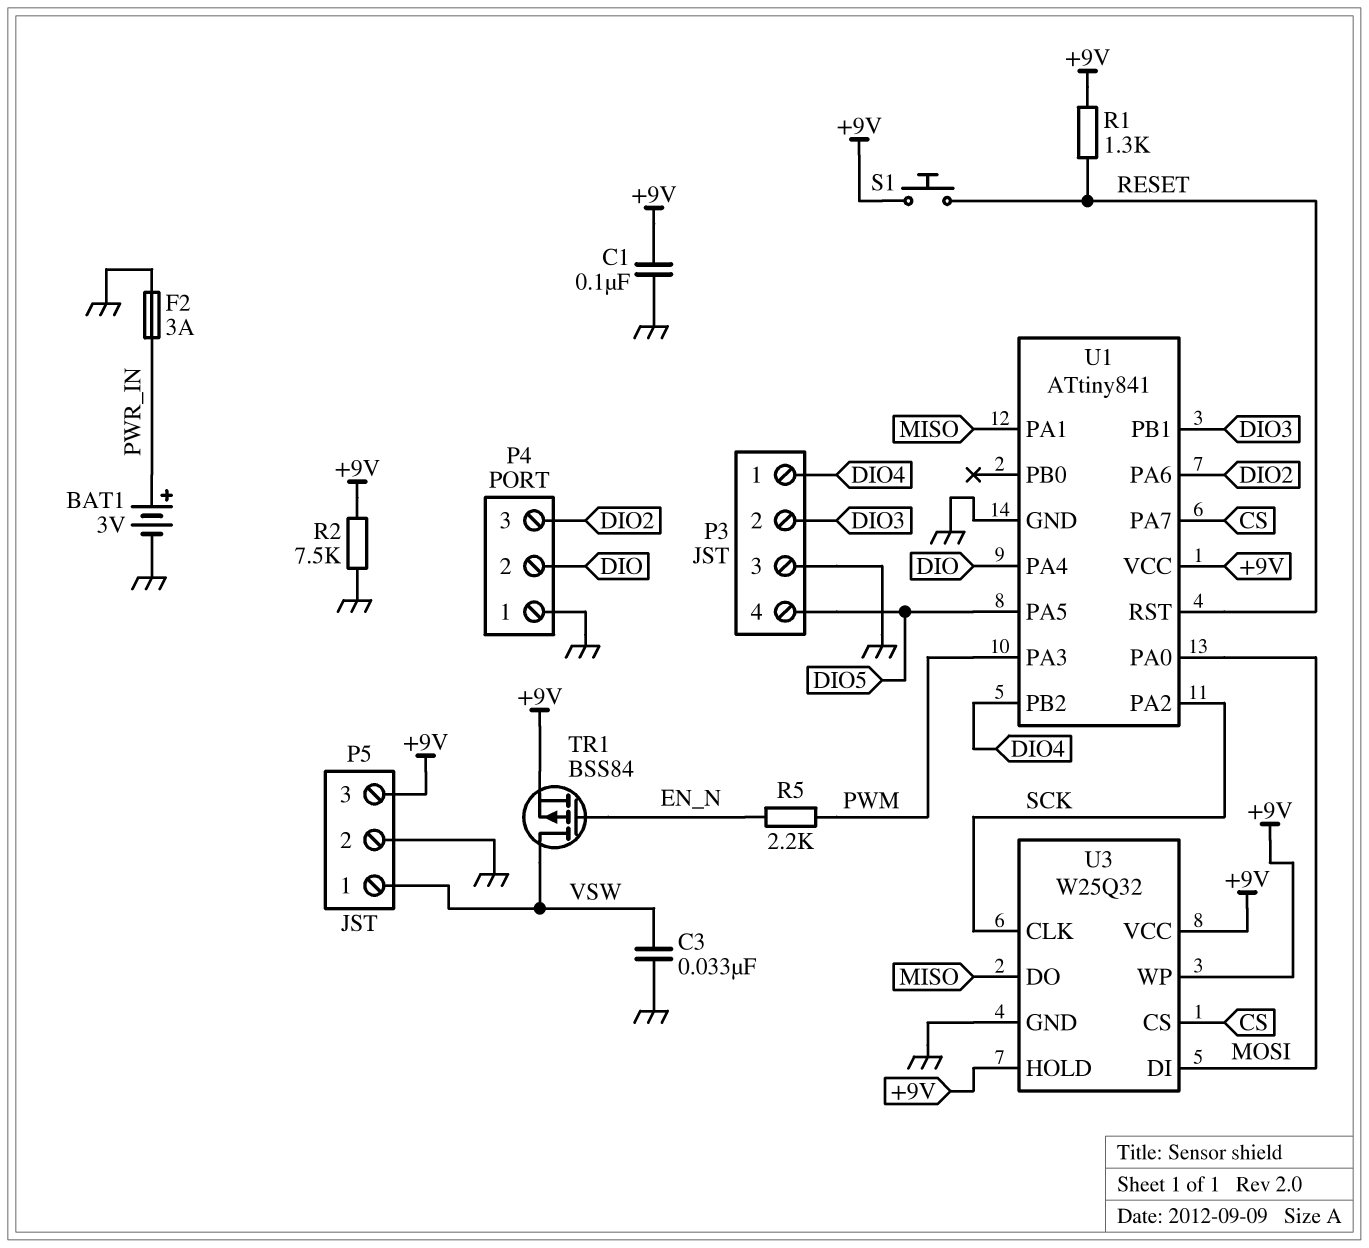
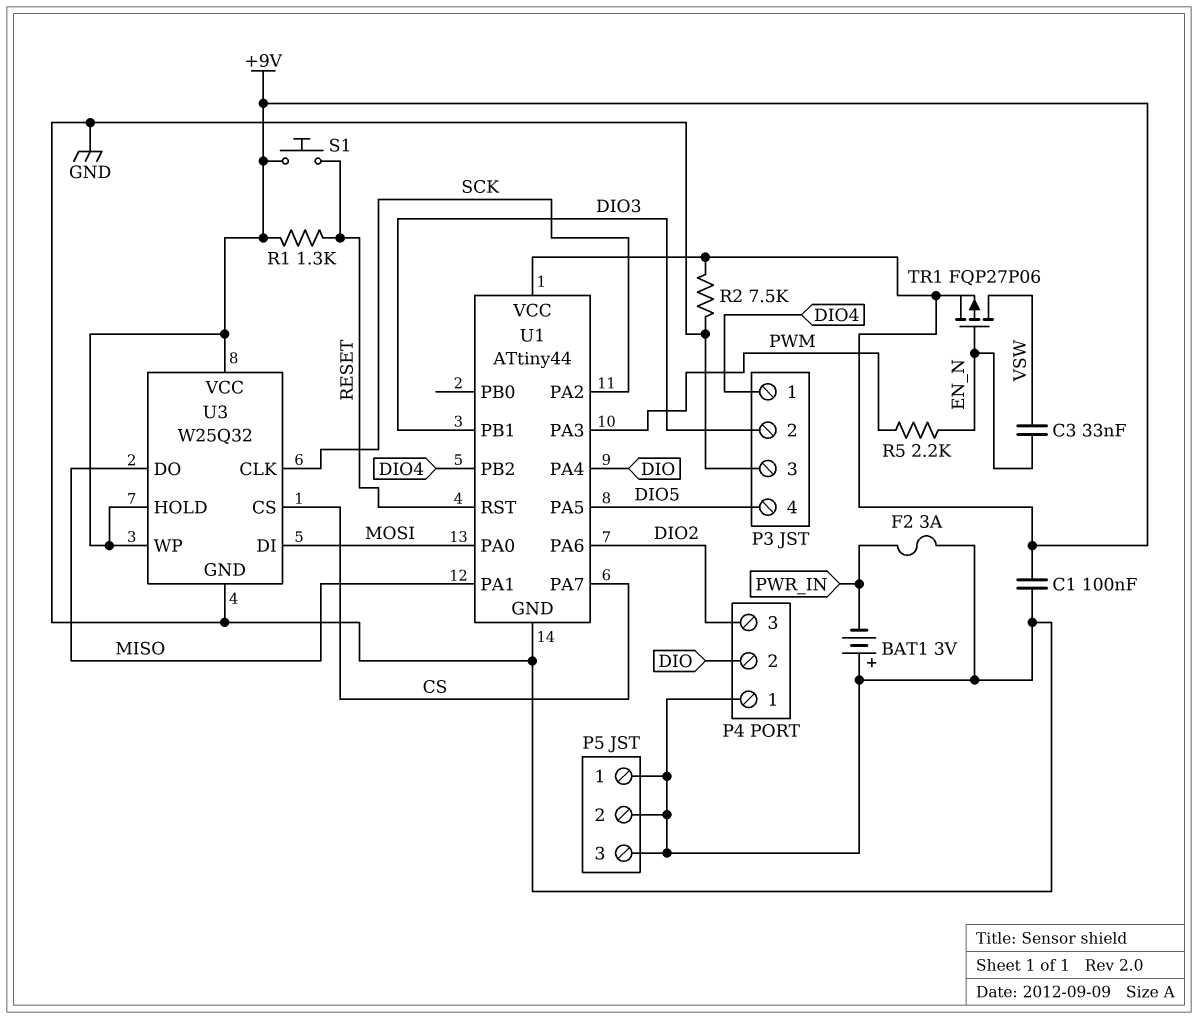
BAT1: 3V (plus PWR_IN, minus GND) -> 3V (plus GND, minus PWR_IN)
C3: 33nF (GND, VSW) -> 33nF (EN_N, VSW)
P5 pin 1: VSW -> GND
P5 pin 3: +9V -> GND
TR1: PMOS BSS84 (G EN_N, D VSW, S +9V) -> PMOS FQP27P06 (G EN_N, D VSW, S +9V)
U1: ATtiny841 -> ATtiny44

